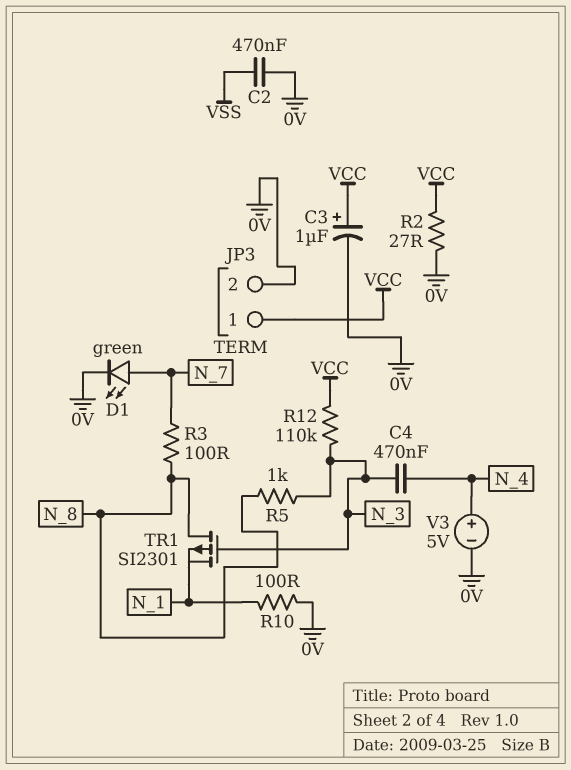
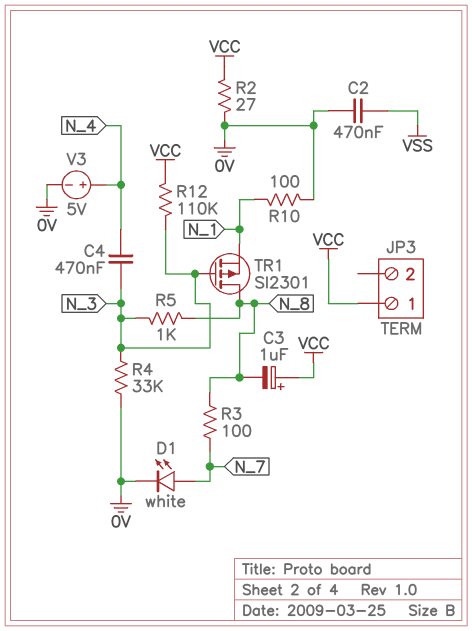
C3: 1uF (plus VCC, minus 0V) -> 1uF (plus VCC, minus N_8)
D1: LED green (A N_7, K 0V) -> LED white (A N_7, K 0V)
JP3 pin 2: 0V -> none
R4: none -> 33k (0V, N_3)

